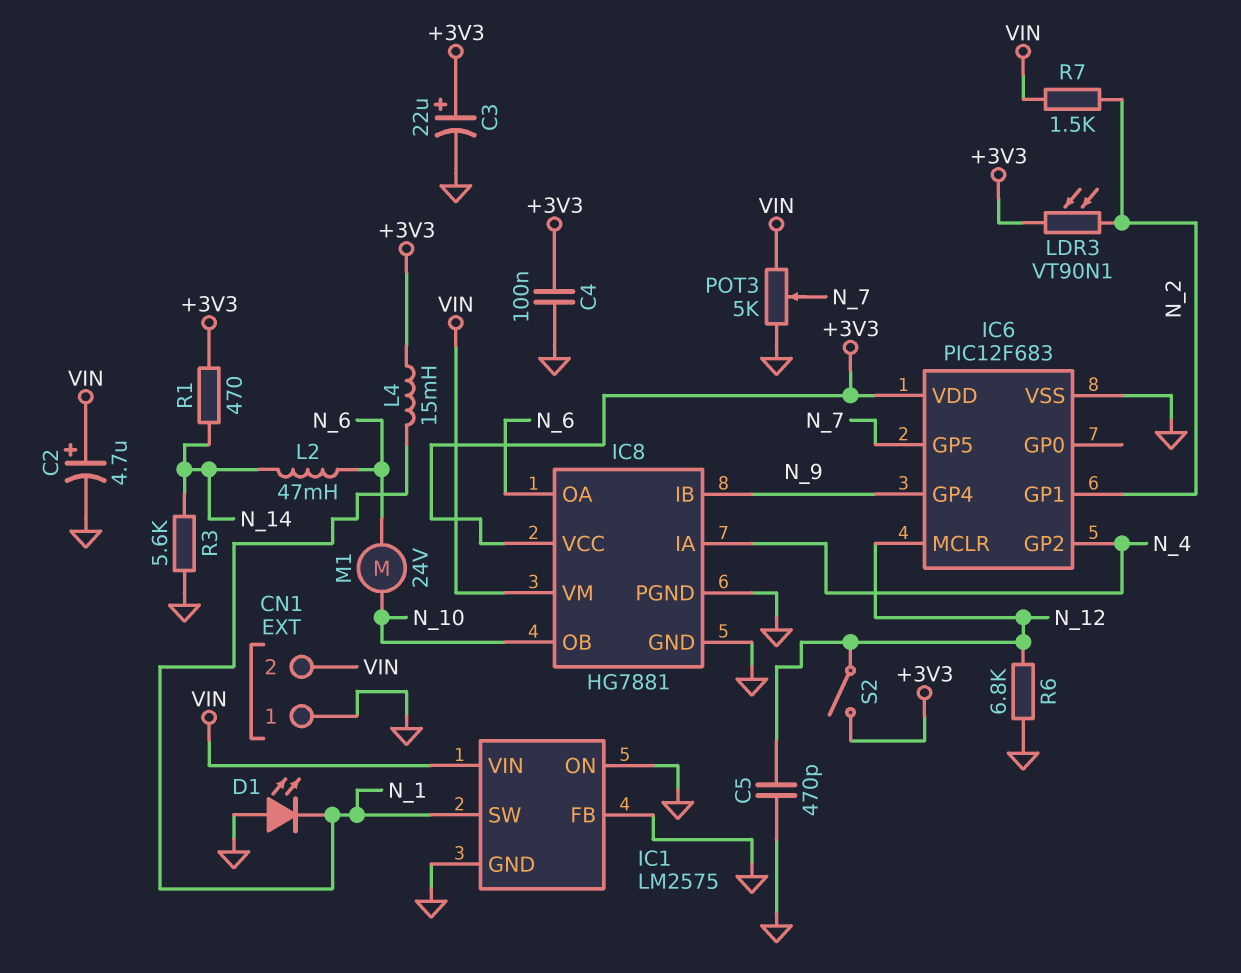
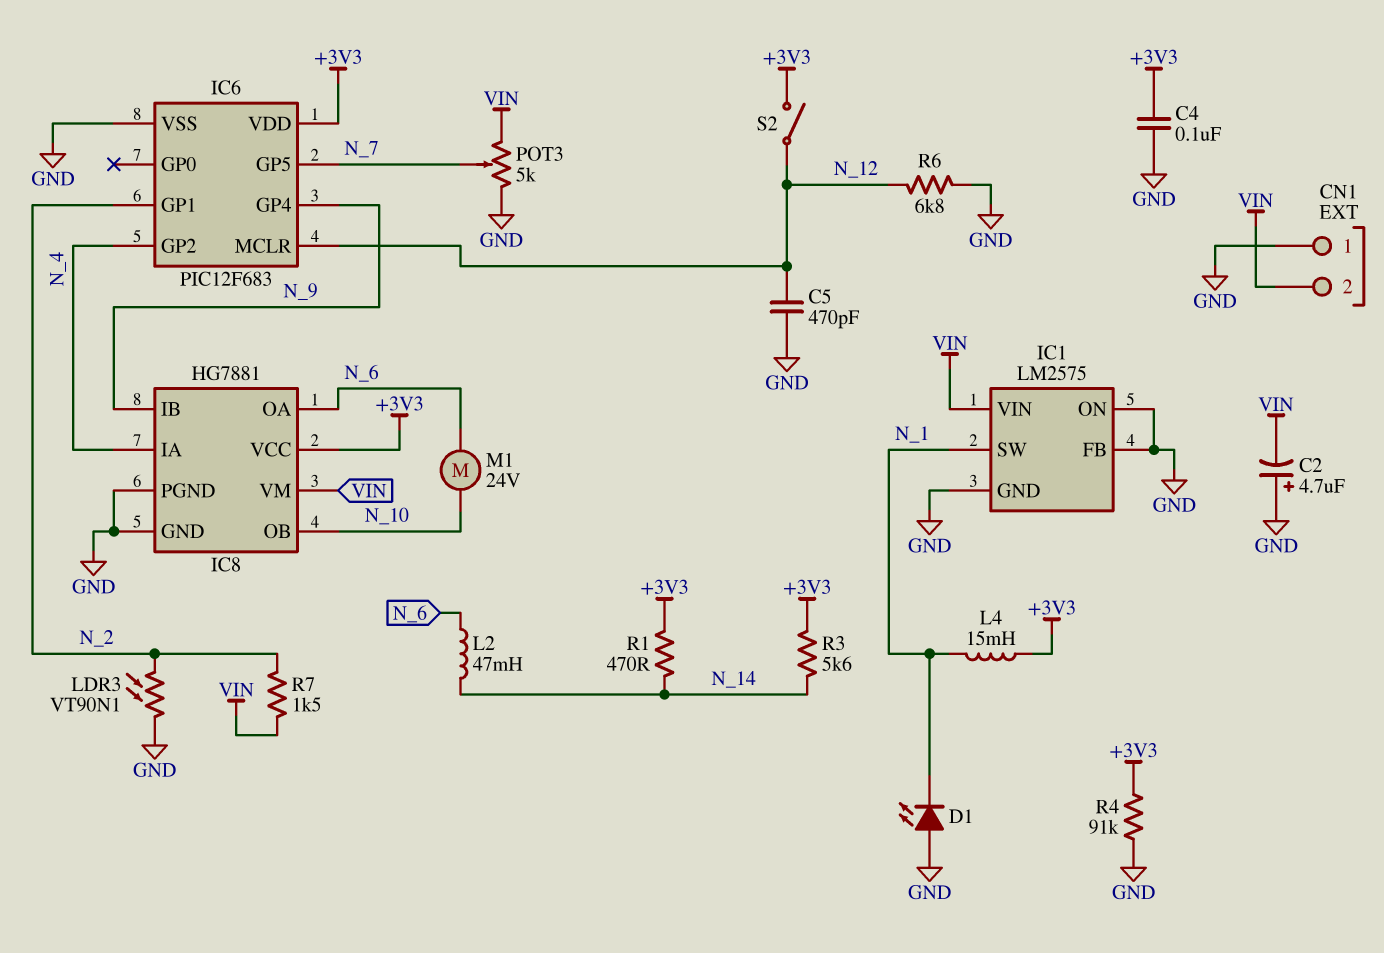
C2: 4.7uF (plus VIN, minus GND) -> 4.7uF (plus GND, minus VIN)
C3: 22uF (plus +3V3, minus GND) -> none
LDR3: VT90N1 (+3V3, N_2) -> VT90N1 (GND, N_2)
R3: 5.6k (GND, N_14) -> 5.6k (+3V3, N_14)
R4: none -> 91k (+3V3, GND)

